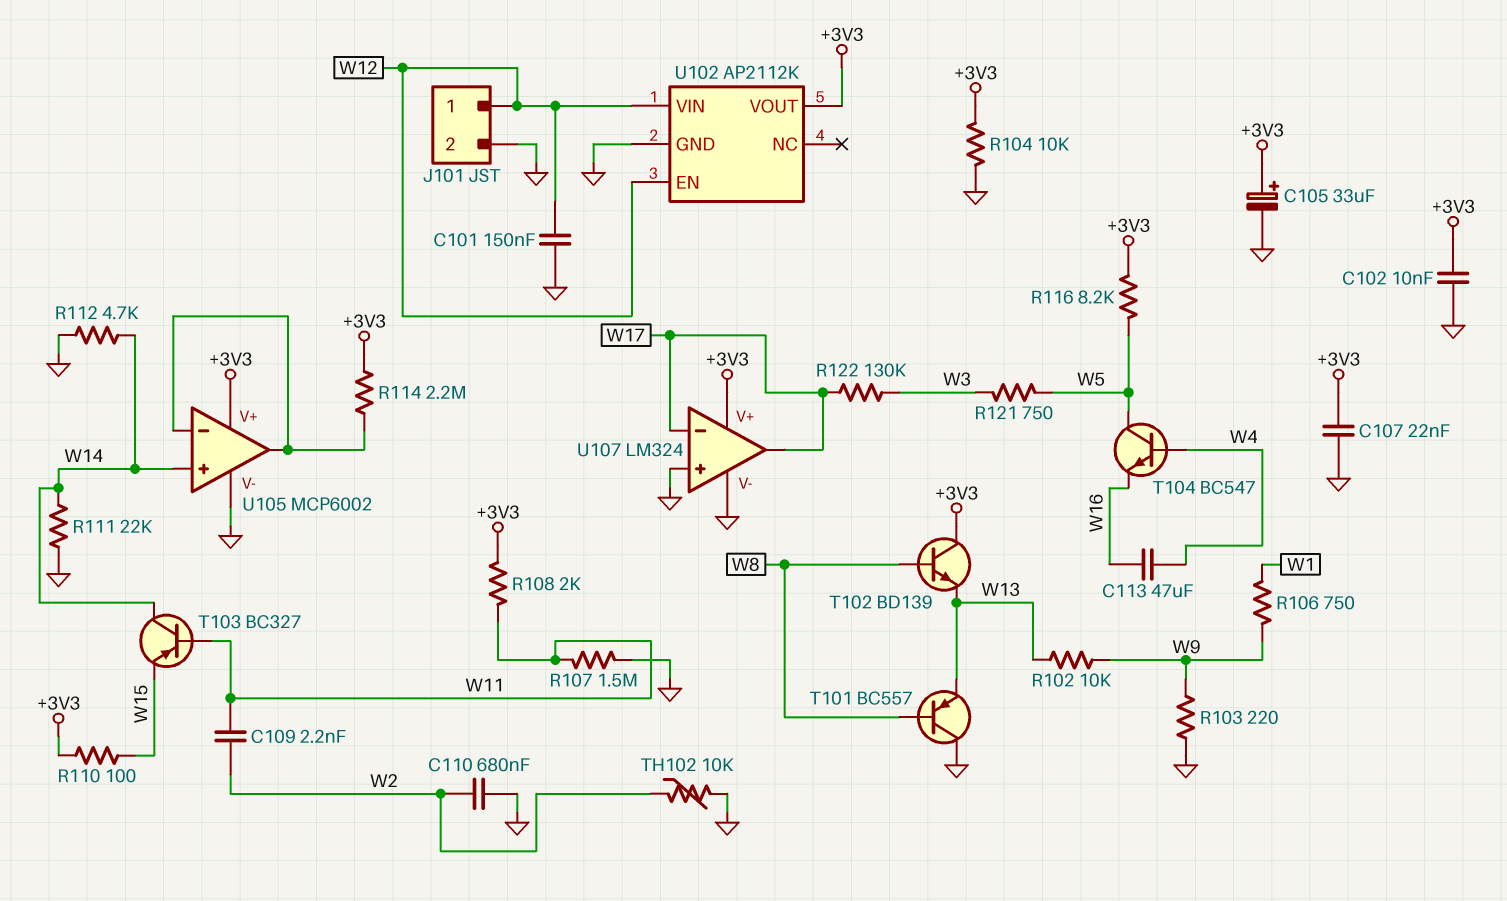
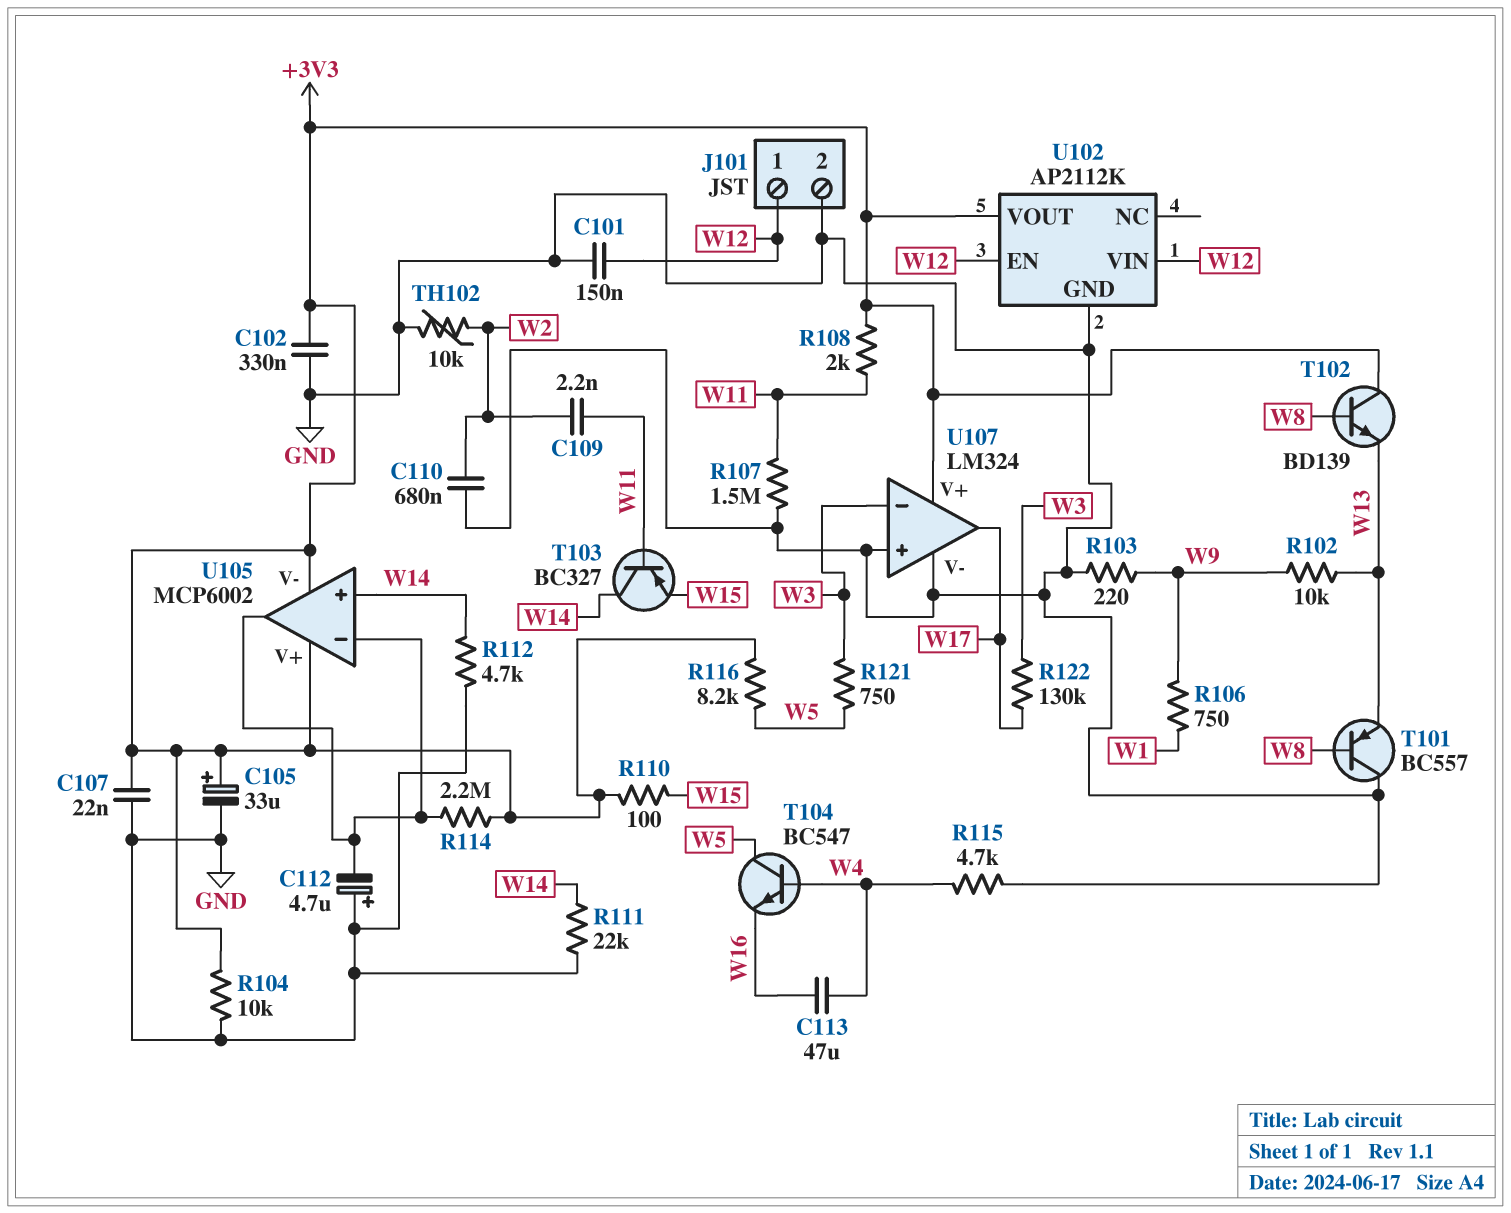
C102: 10nF (+3V3, GND) -> 330nF (+3V3, GND)
C112: none -> 4.7uF (plus GND, minus U105/in-)
R115: none -> 4.7k (GND, W4)
U105 pin V-: GND -> +3V3
U107 pin in-: W17 -> W3

